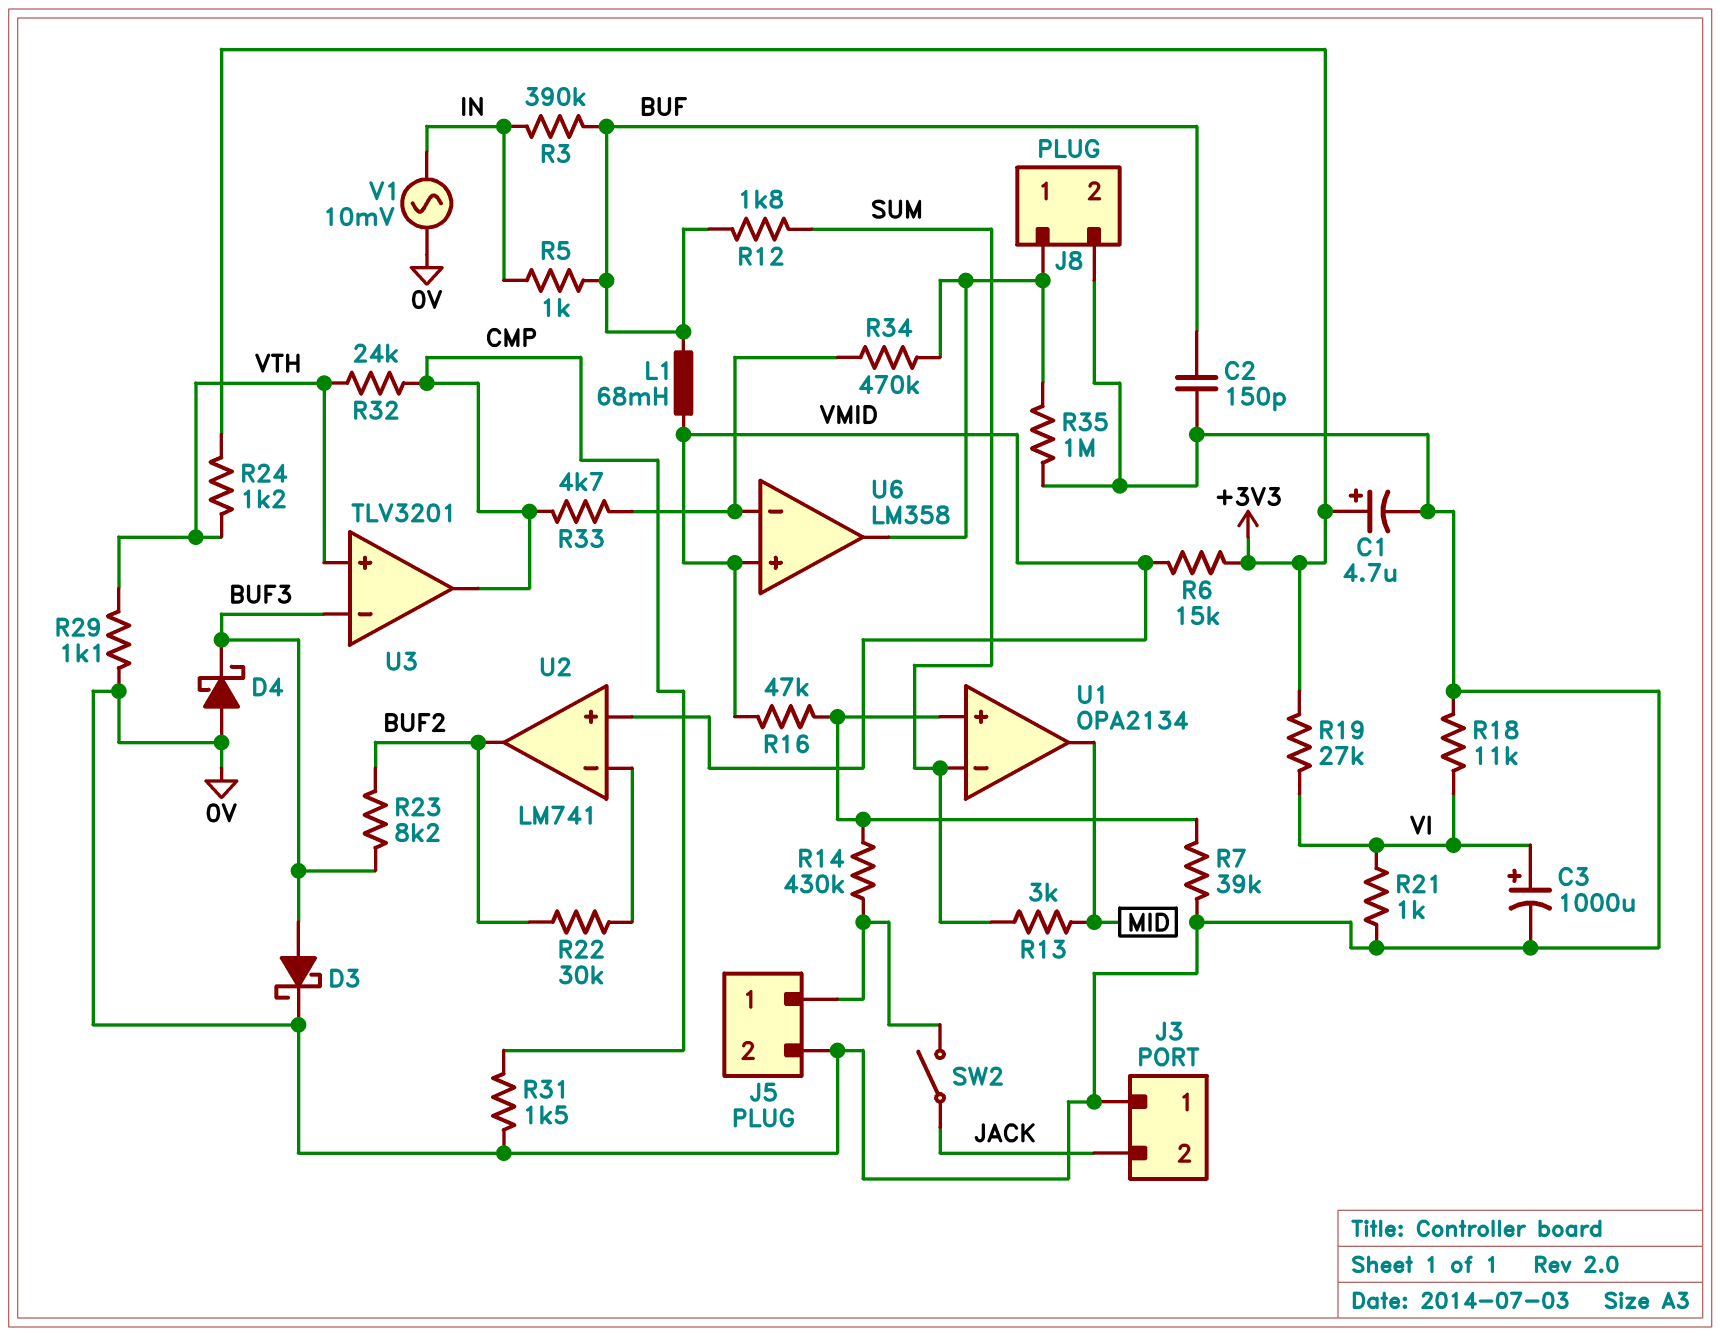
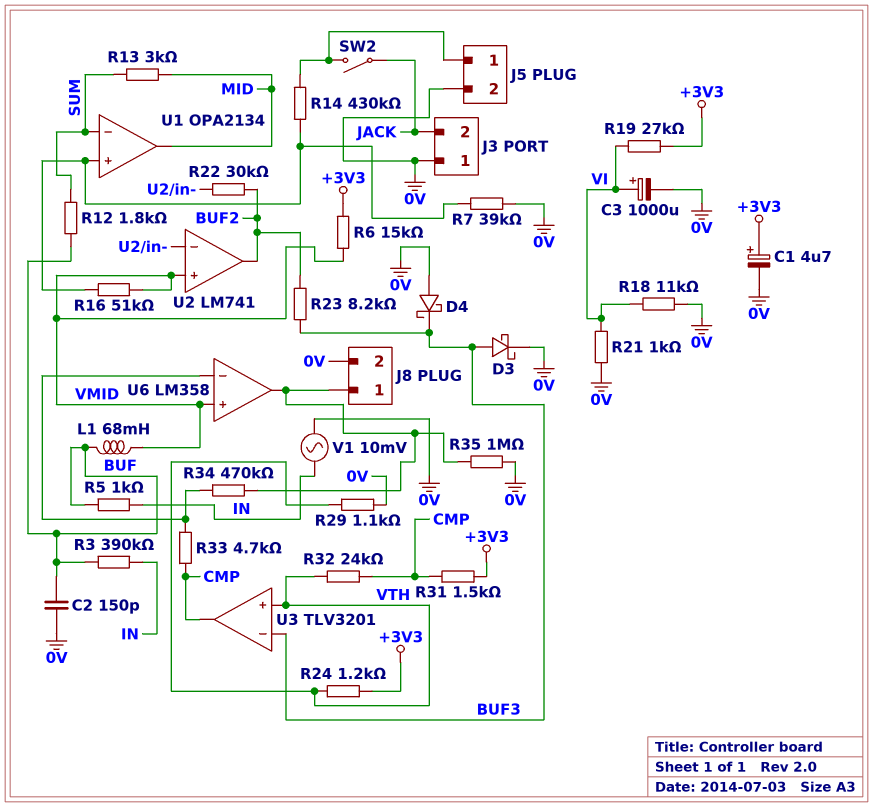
R16: 47k (U1/in+, VMID) -> 51k (U1/in+, VMID)
R31: 1.5k (0V, CMP) -> 1.5k (+3V3, CMP)

